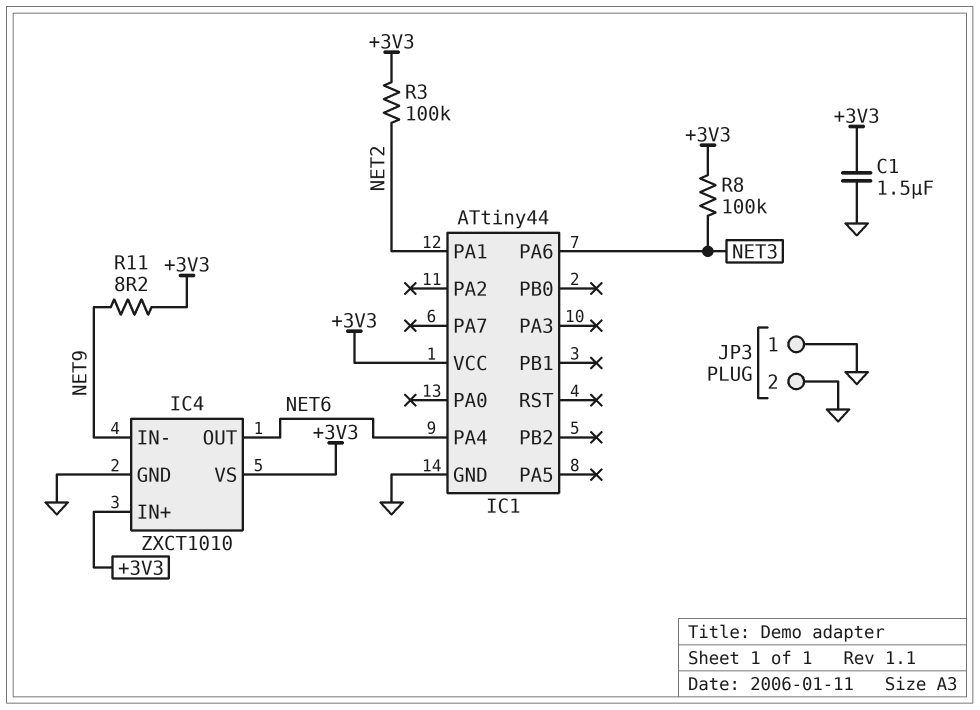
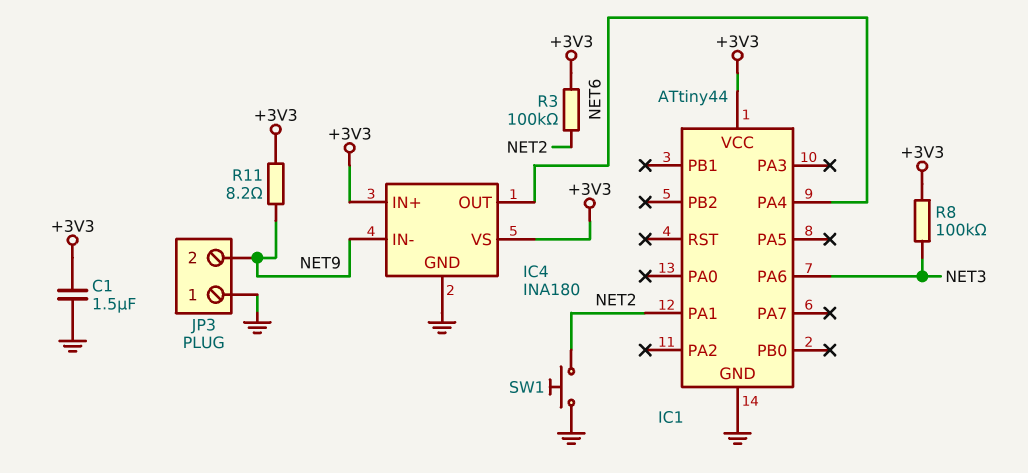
IC4: ZXCT1010 -> INA180
JP3 pin 2: GND -> NET9
SW1: none -> button (GND, NET2)

